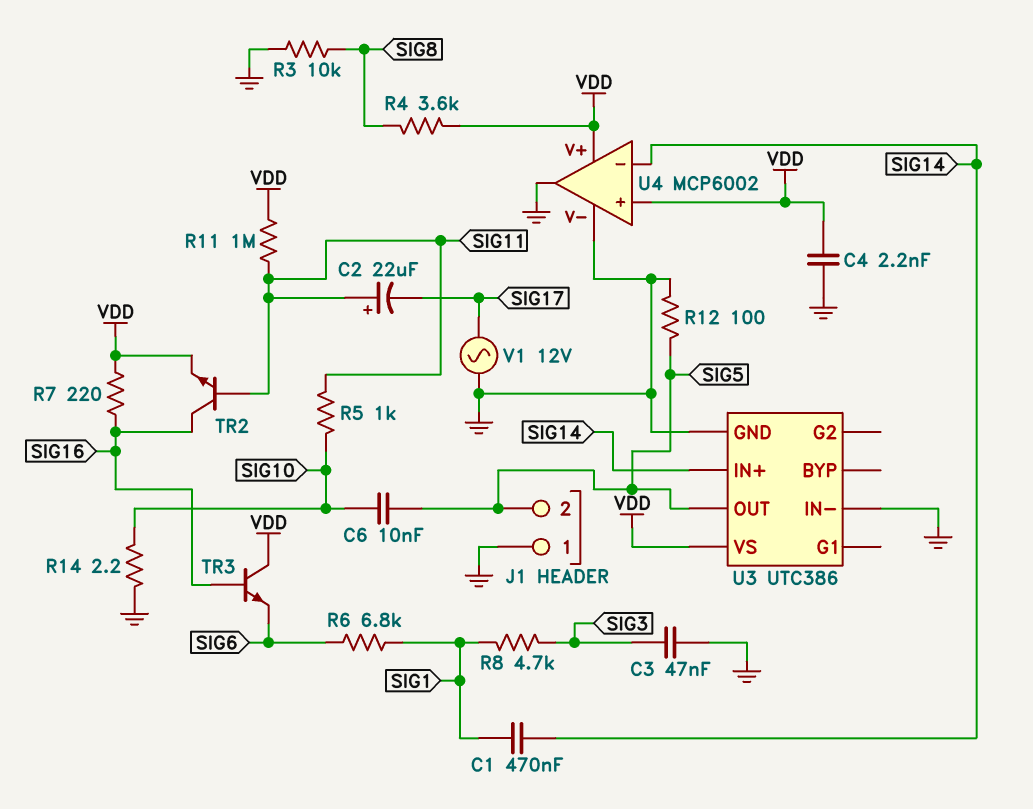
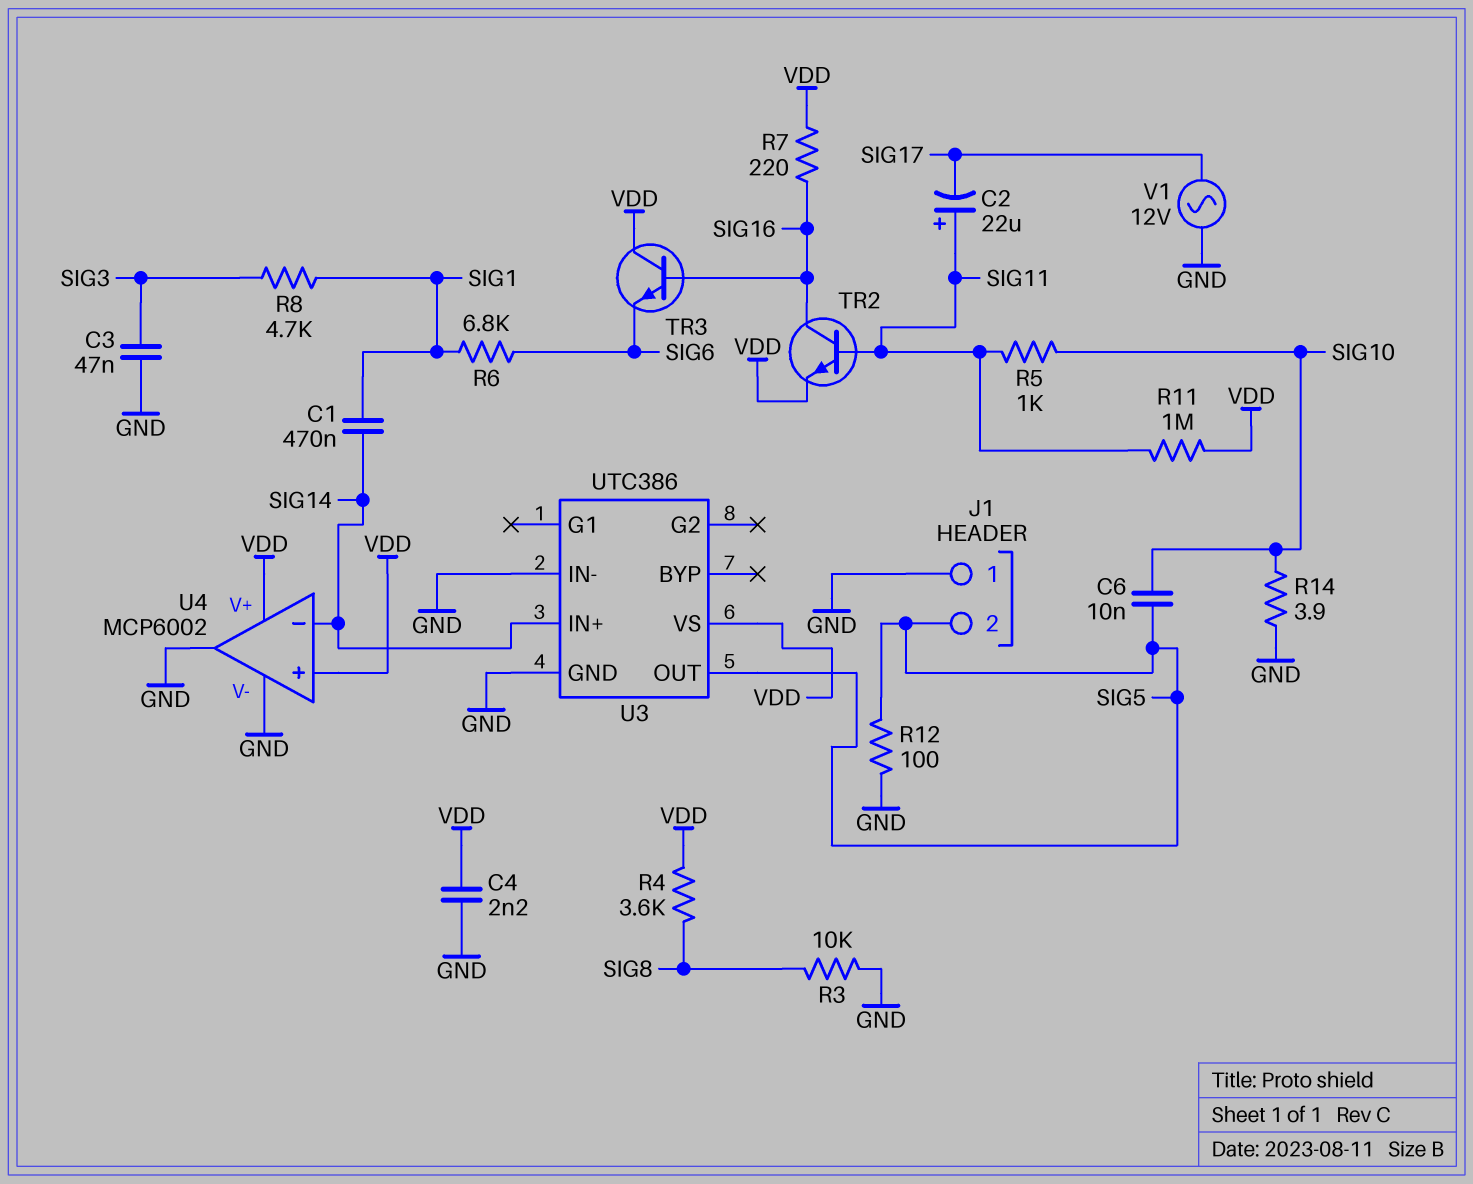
R14: 2.2 (GND, SIG10) -> 3.9 (GND, SIG10)

